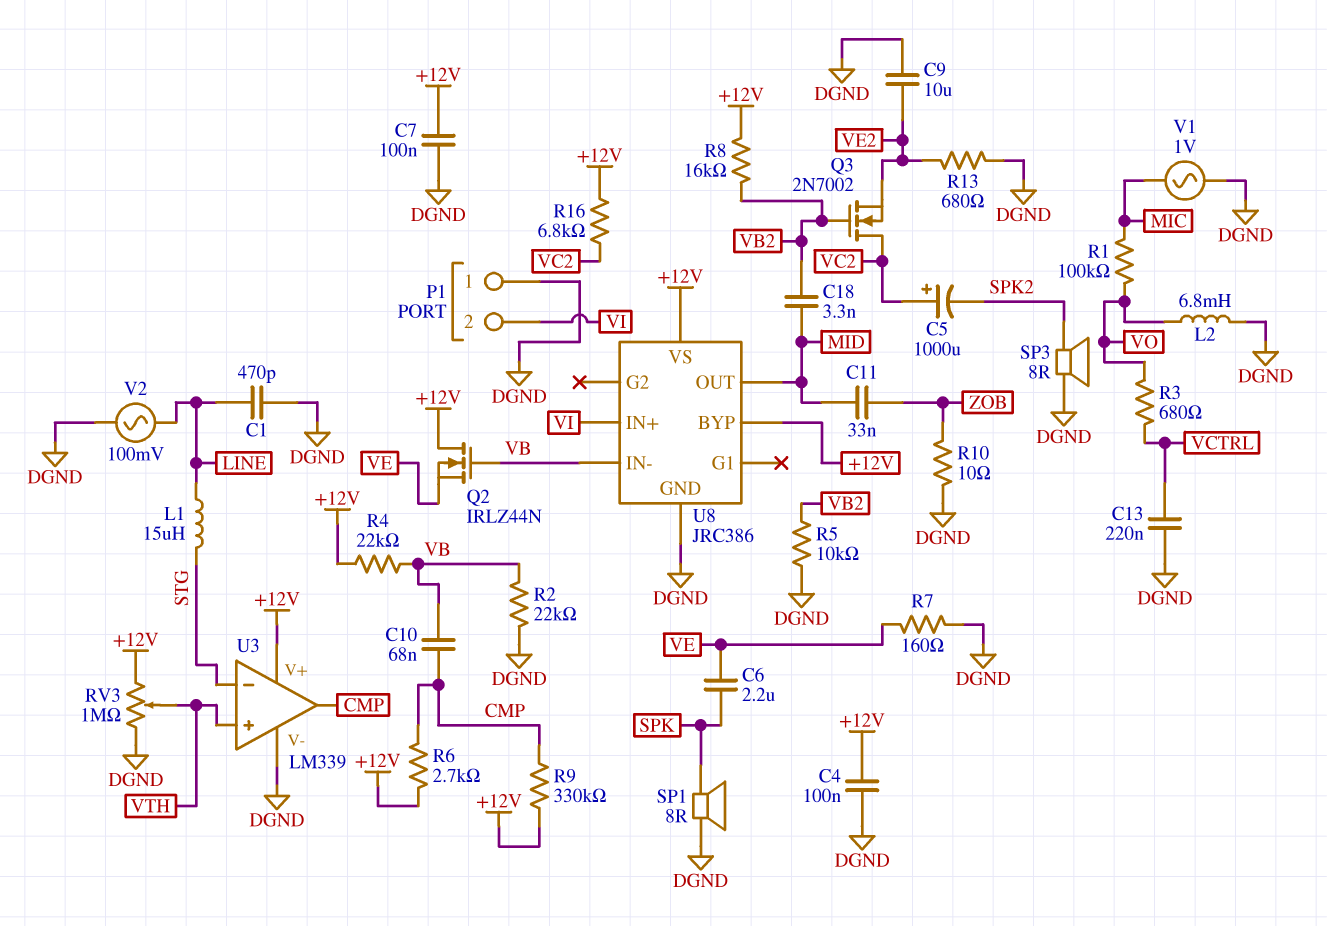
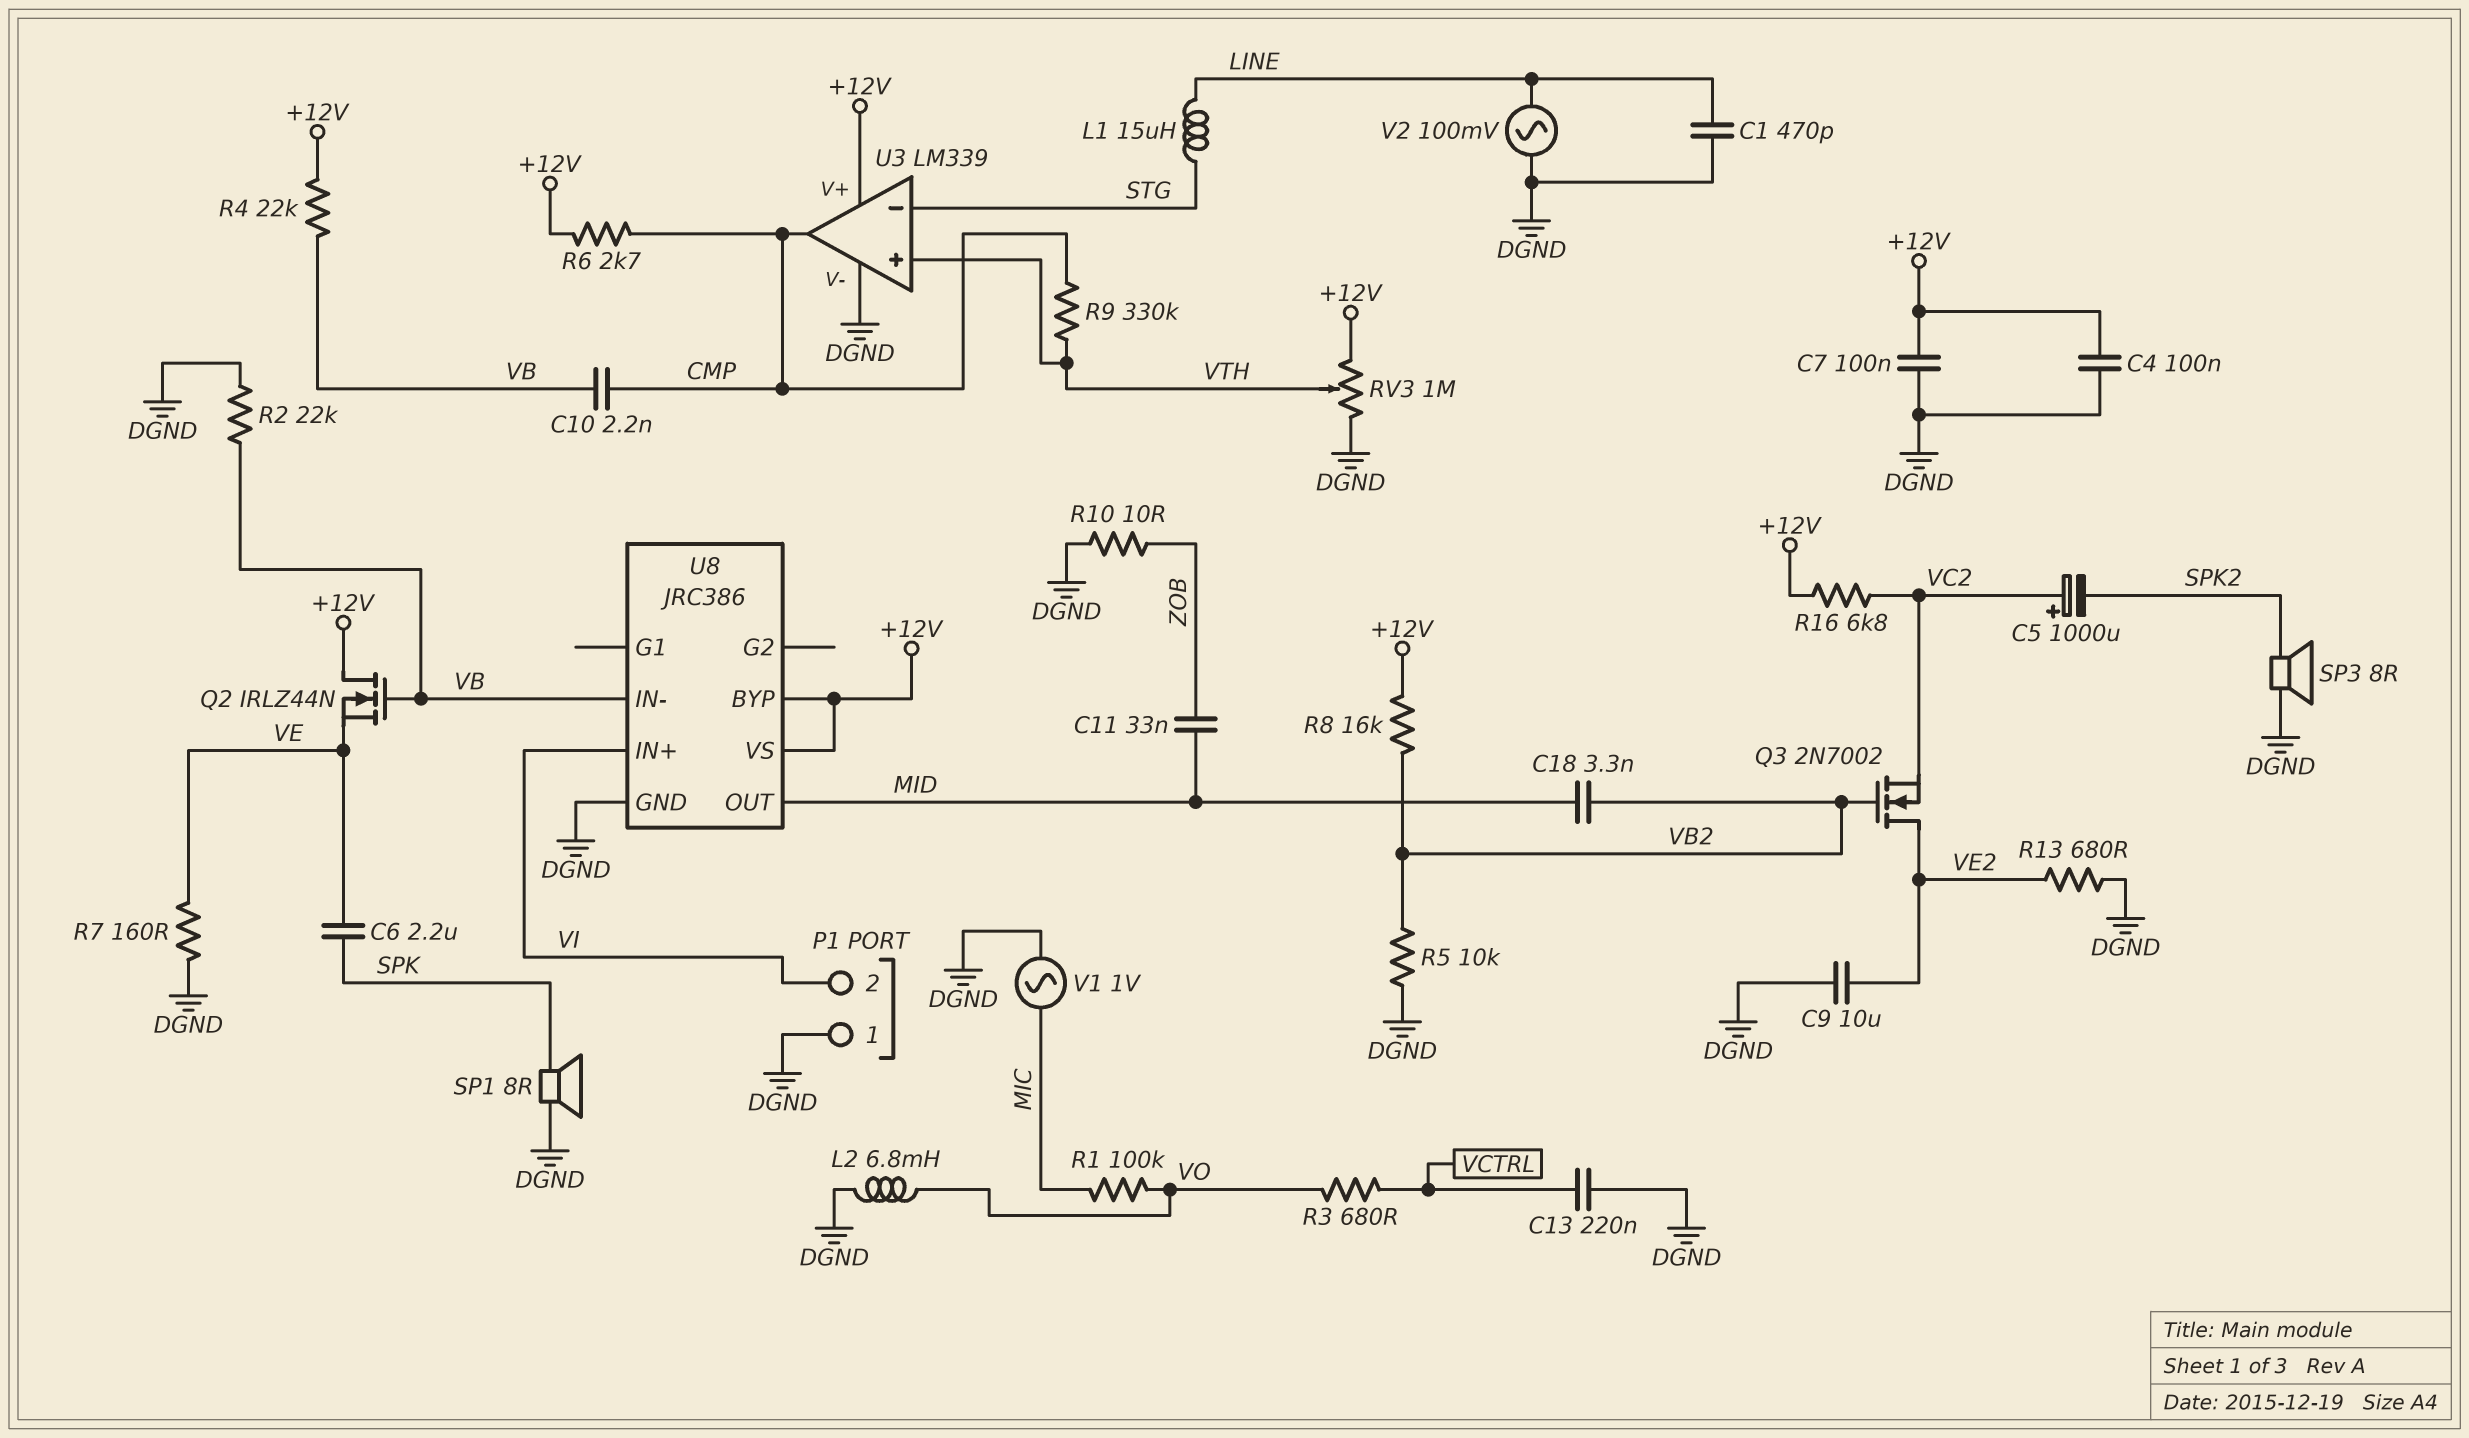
C10: 68nF (CMP, VB) -> 2.2nF (CMP, VB)
Q3: NMOS 2N7002 (G VB2, D VC2, S VE2) -> NMOS 2N7002 (G VB2, D VE2, S VC2)
R9: 330k (+12V, CMP) -> 330k (CMP, VTH)

